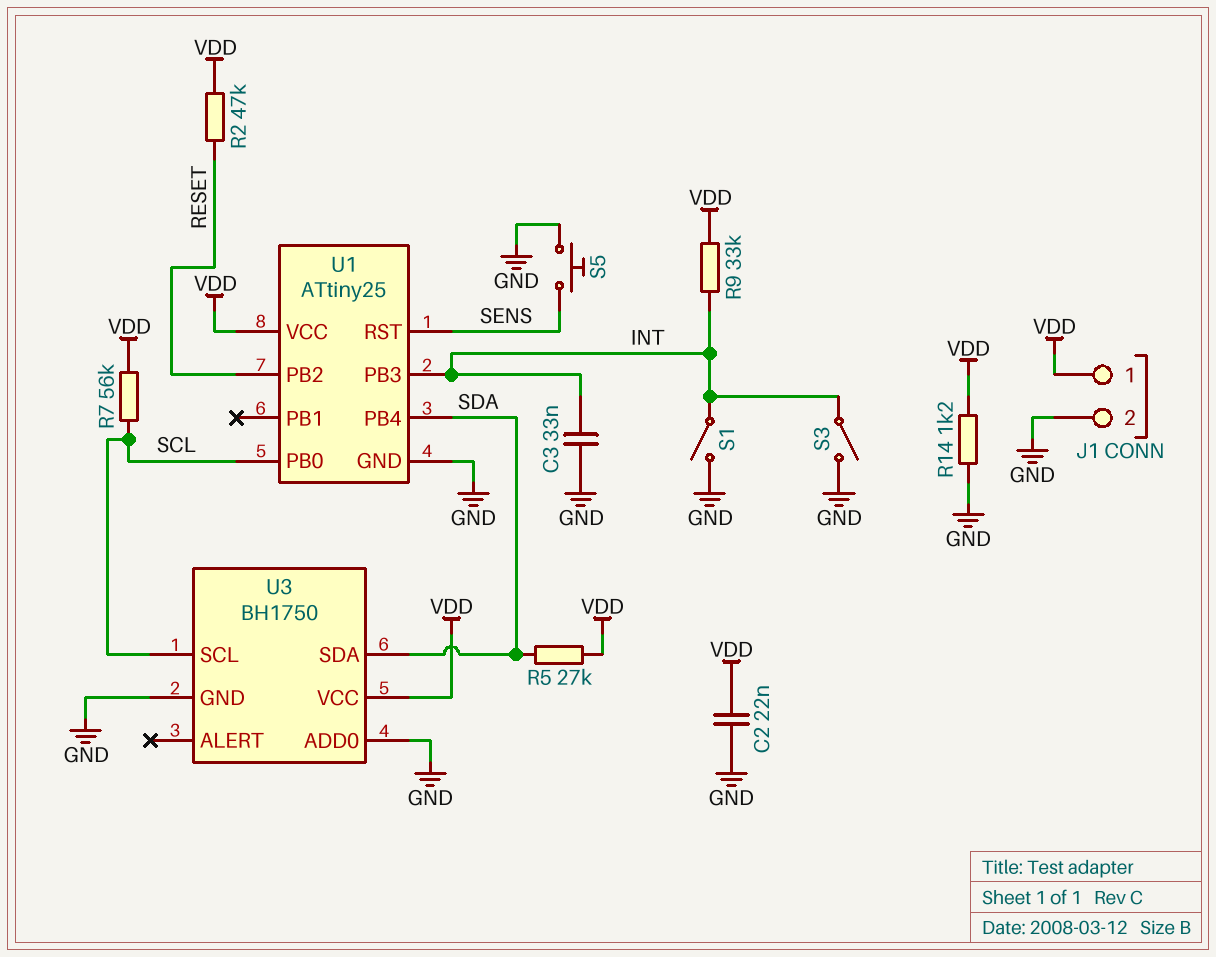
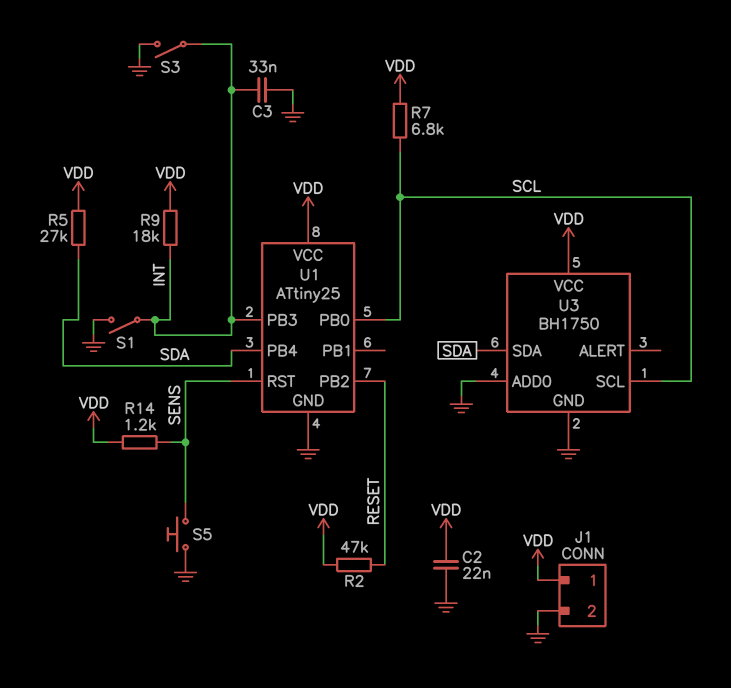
R7: 56k (SCL, VDD) -> 6.8k (SCL, VDD)
R9: 33k (INT, VDD) -> 18k (INT, VDD)
R14: 1.2k (GND, VDD) -> 1.2k (SENS, VDD)

